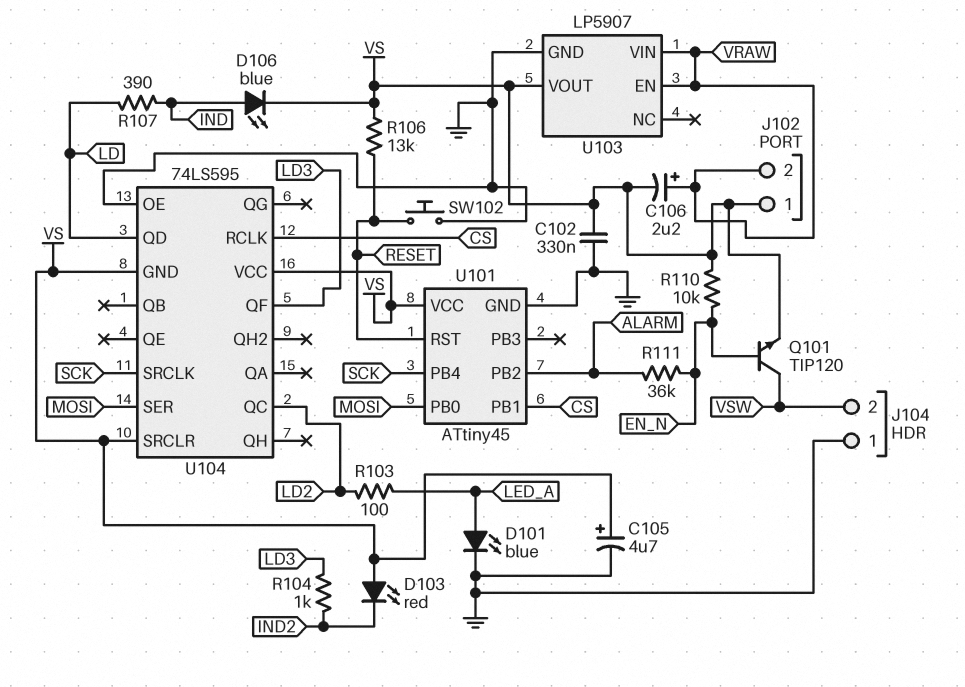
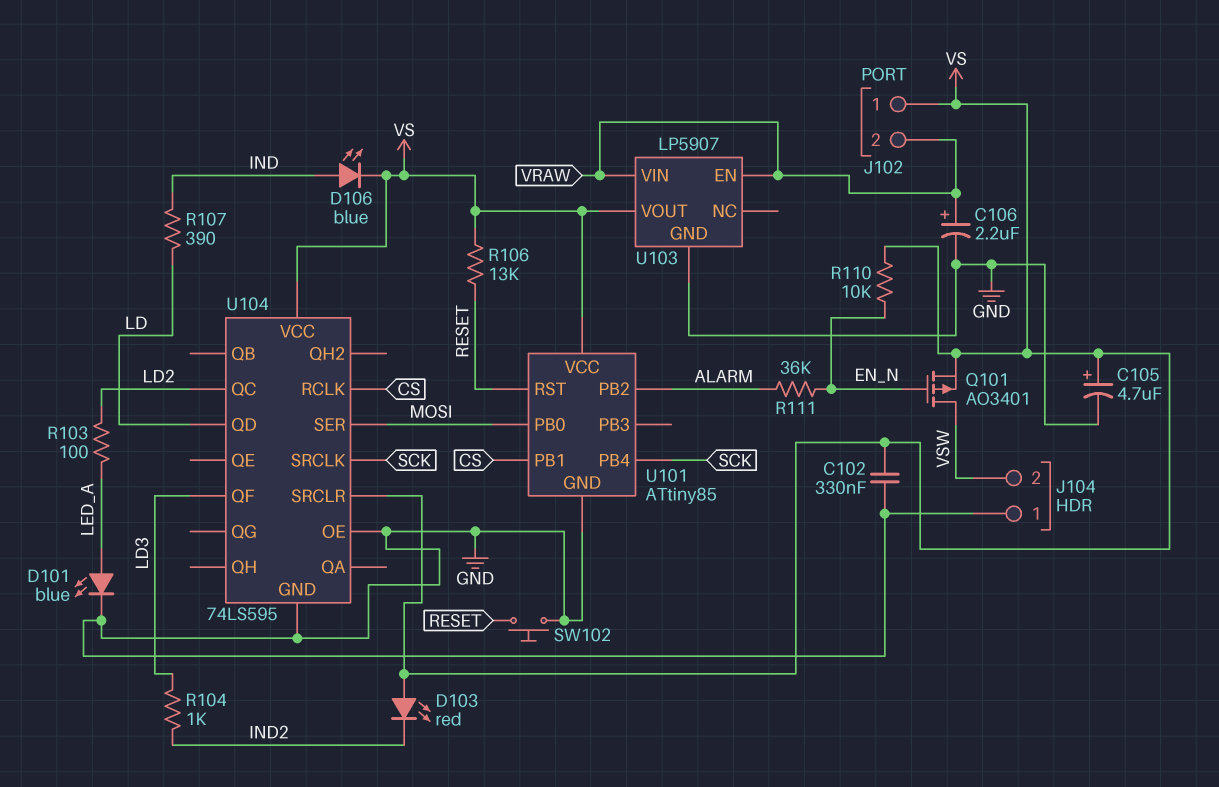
C106: 2.2uF (plus VRAW, minus VS) -> 2.2uF (plus VRAW, minus GND)
Q101: NPN TIP120 (B EN_N, C VSW, E VS) -> PMOS AO3401 (G EN_N, D VSW, S VS)
U101: ATtiny45 -> ATtiny85
U104 pin GND: VS -> GND

